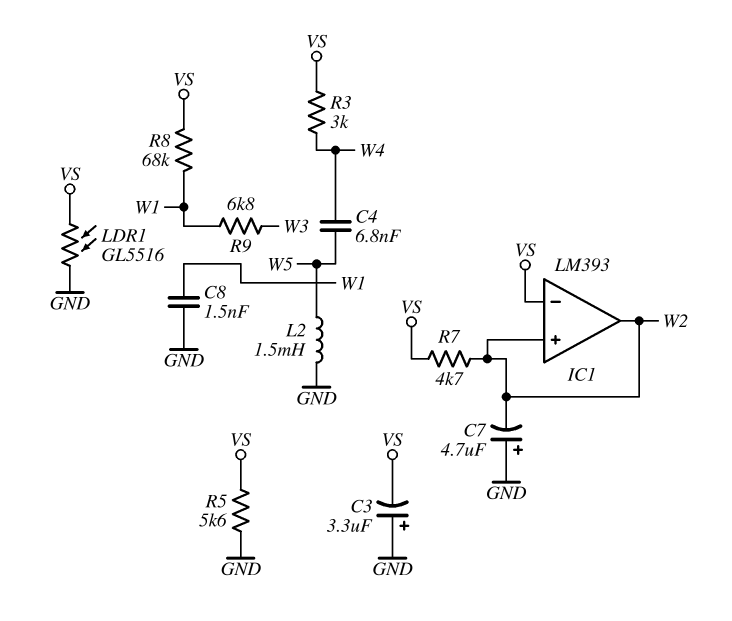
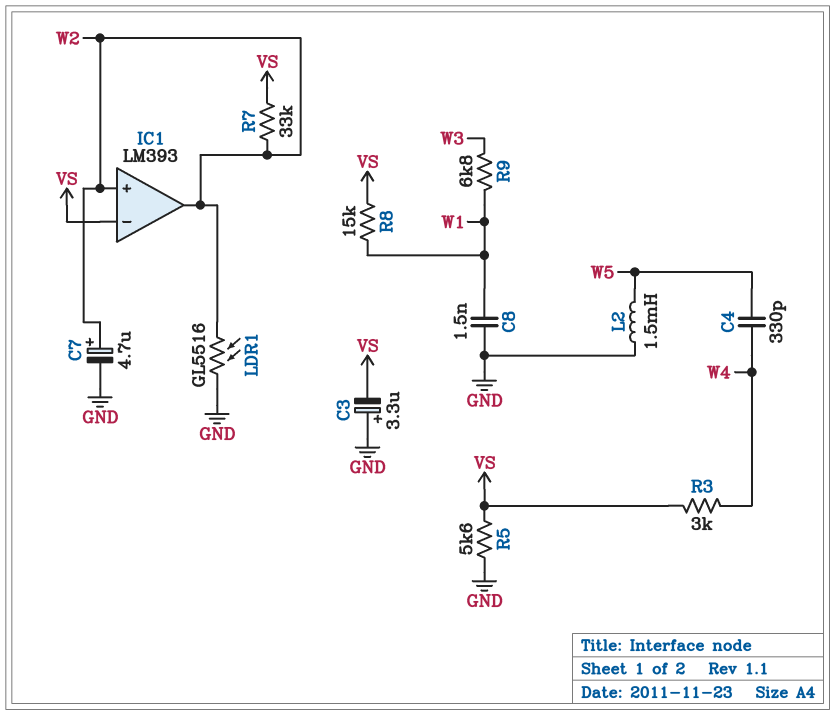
C4: 6.8nF (W4, W5) -> 330pF (W4, W5)
C7: 4.7uF (plus GND, minus W2) -> 4.7uF (plus W2, minus GND)
LDR1: GL5516 (GND, VS) -> GL5516 (GND, W2)
R7: 4.7k (VS, W2) -> 33k (VS, W2)
R8: 68k (VS, W1) -> 15k (VS, W1)

